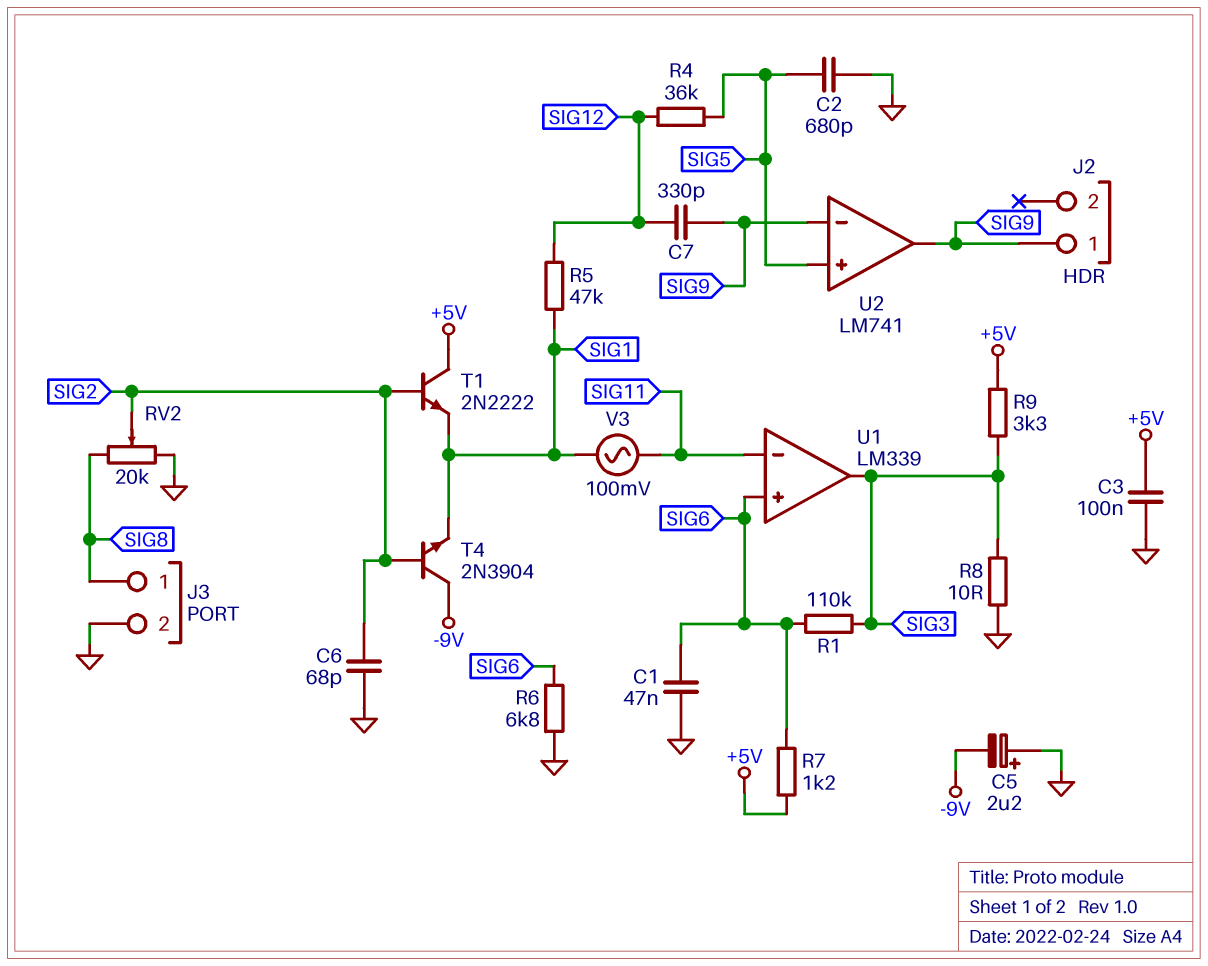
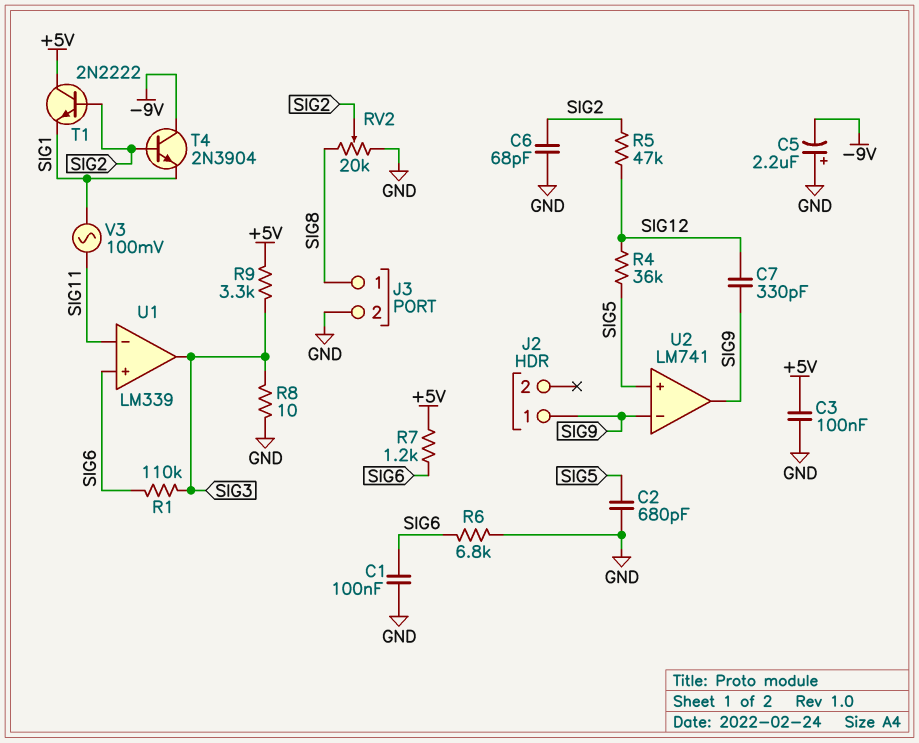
C1: 47nF (GND, SIG6) -> 100nF (GND, SIG6)
R5: 47k (SIG1, SIG12) -> 47k (SIG2, SIG12)

